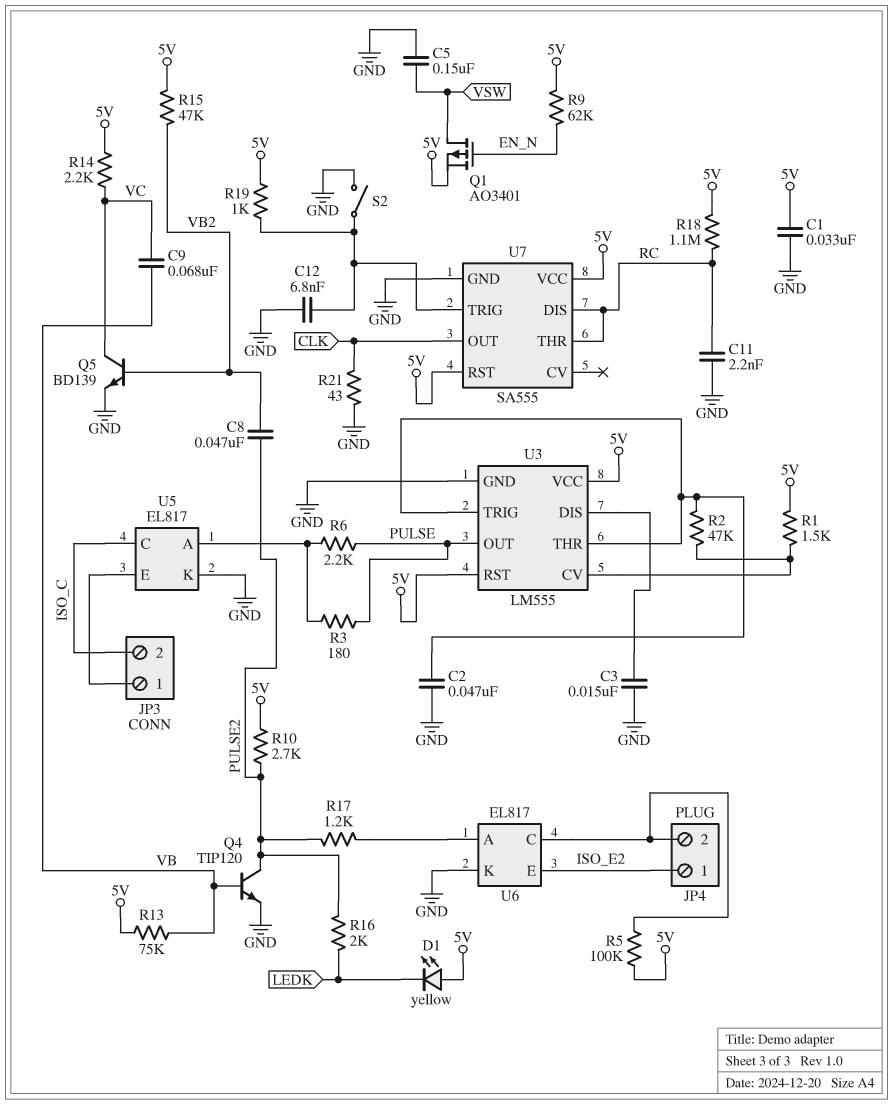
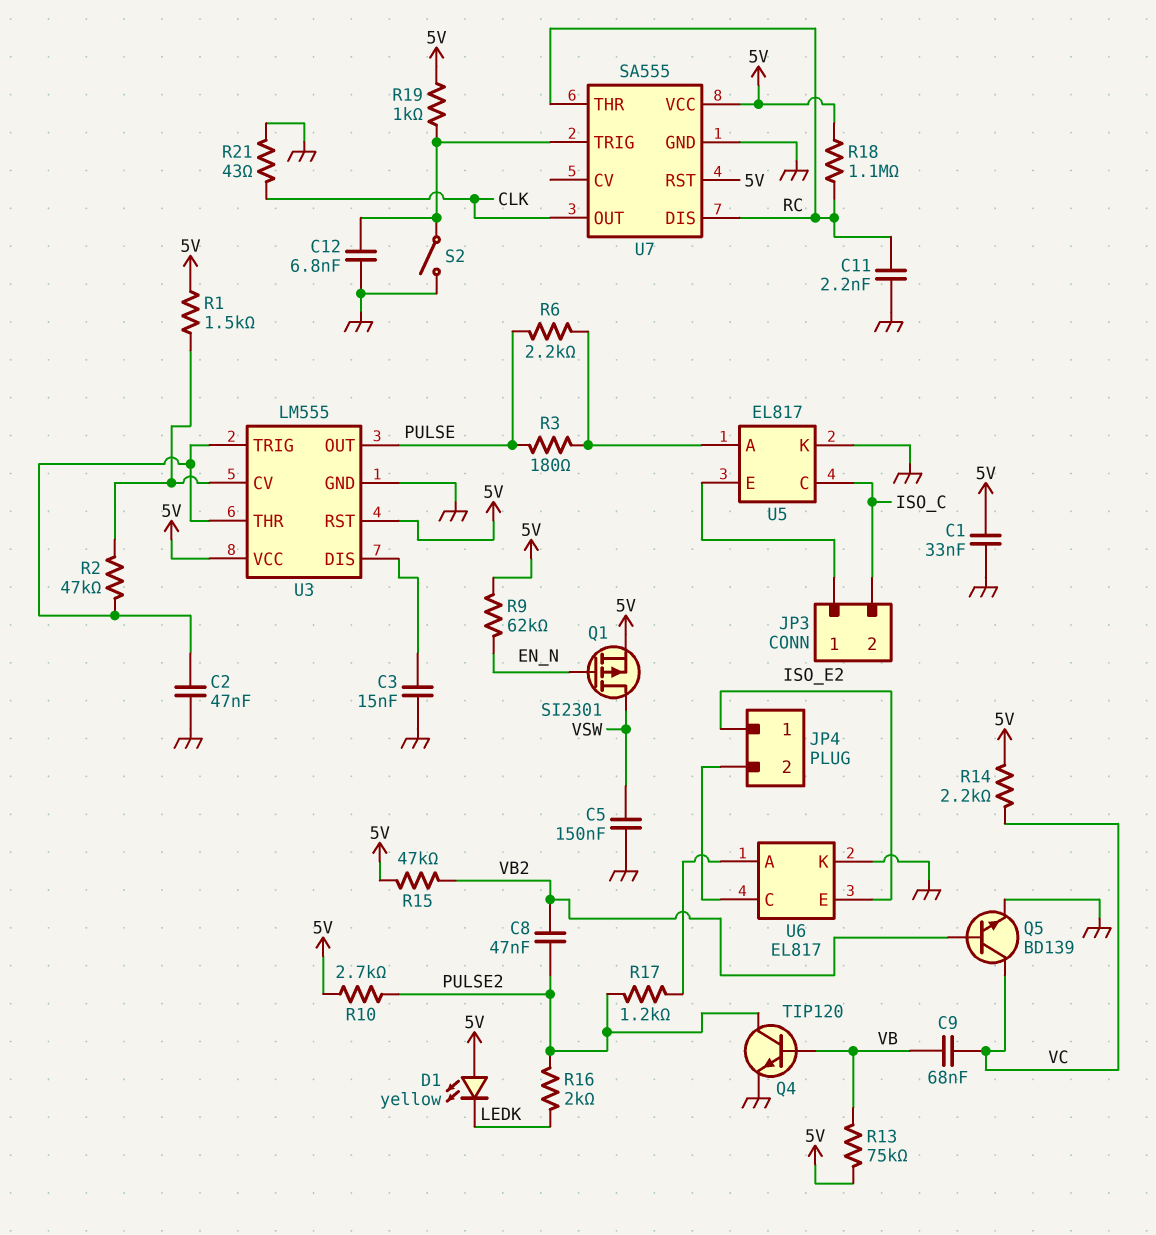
Q1: PMOS AO3401 (G EN_N, D VSW, S 5V) -> PMOS SI2301 (G EN_N, D VSW, S 5V)
R5: 100k (5V, JP4/2) -> none

